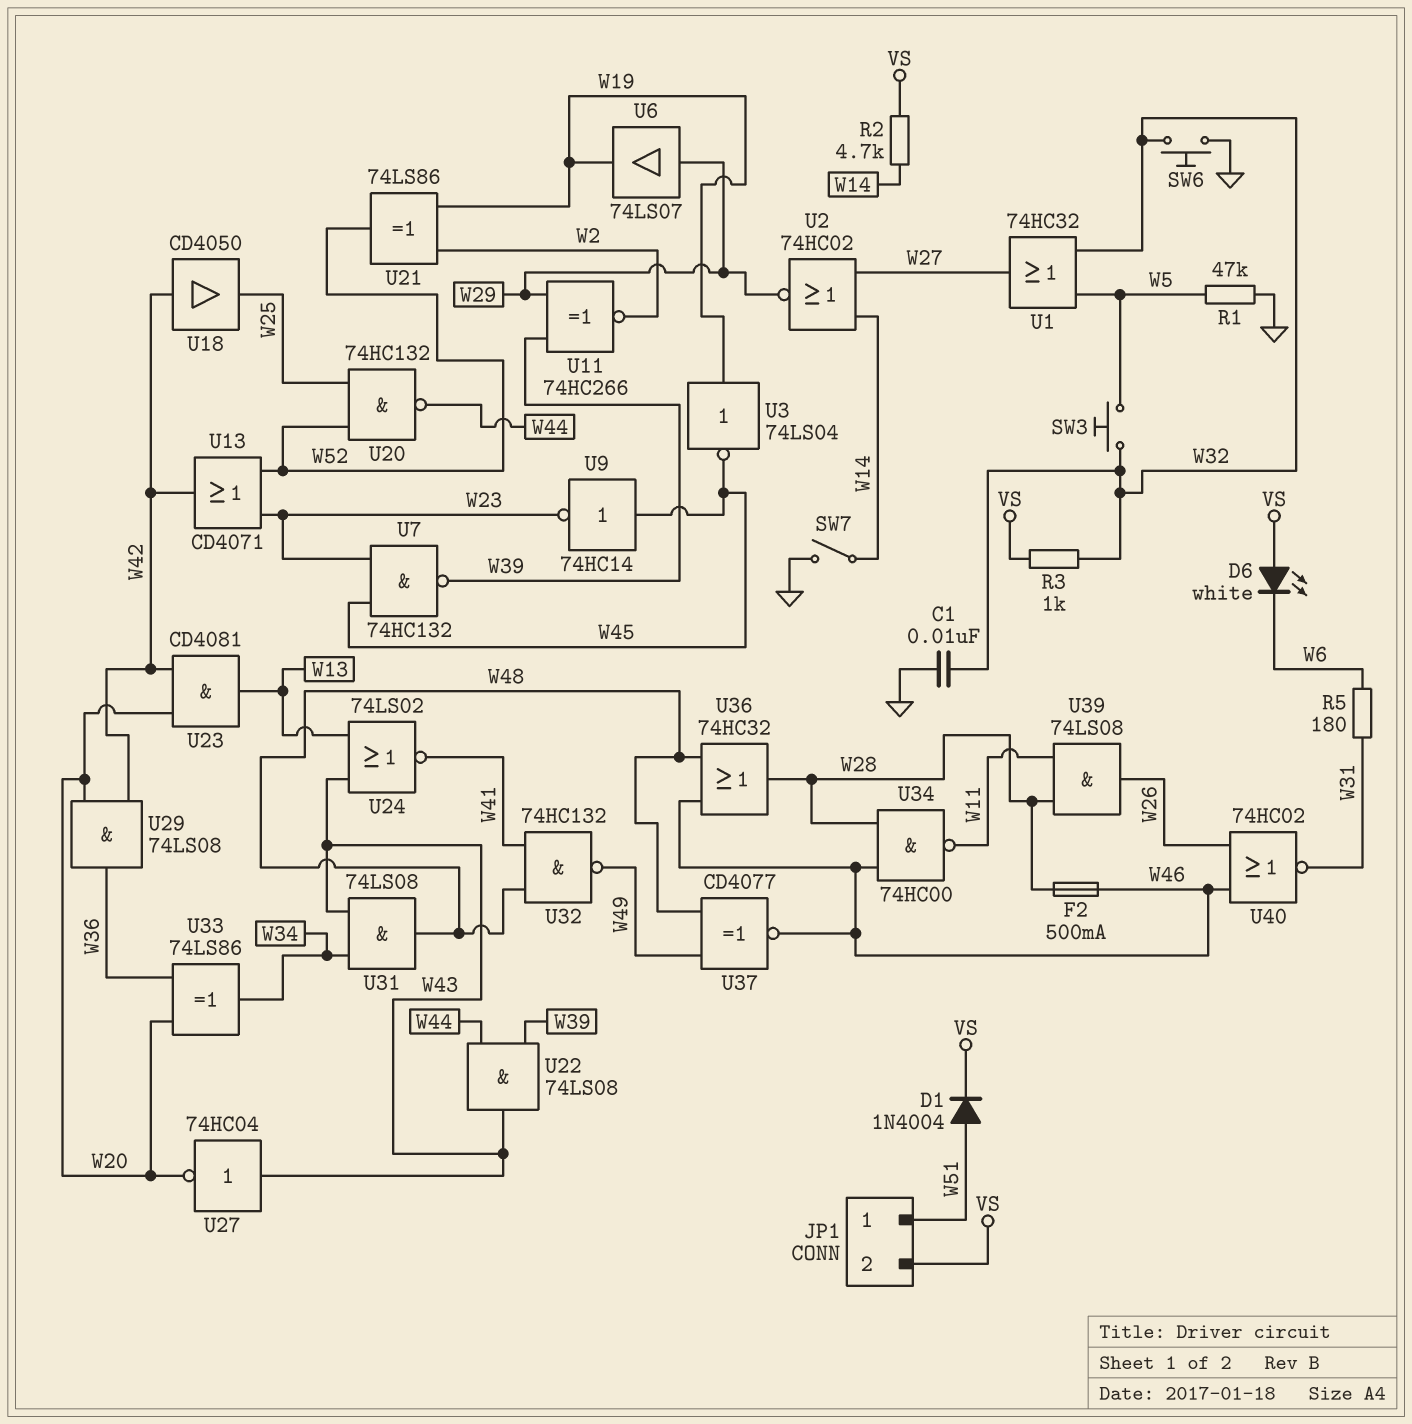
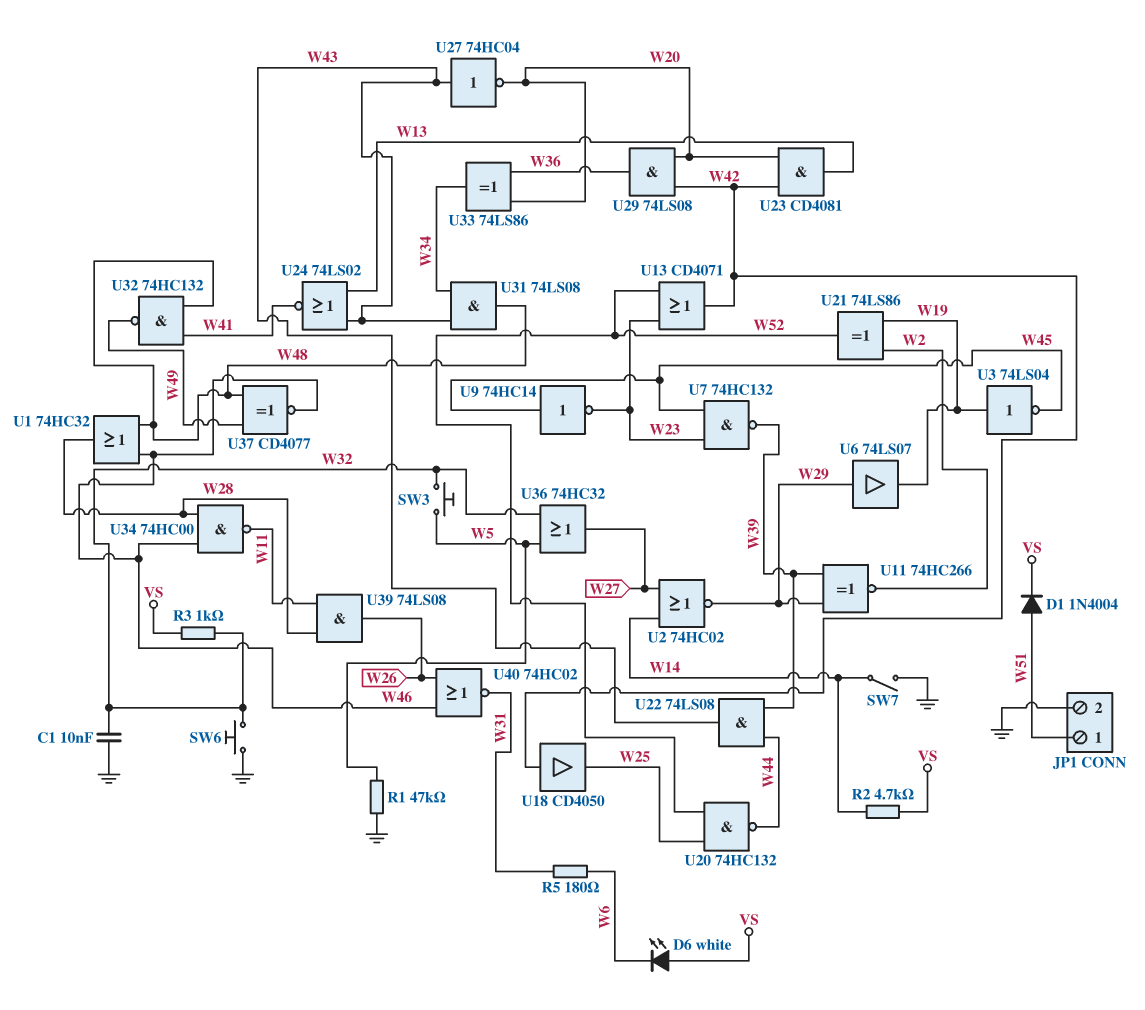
F2: 500mA (W28, W46) -> none
JP1 pin 2: VS -> GND
U1: OR 74HC32 (in W5, in W32, out W27) -> OR 74HC32 (in W46, in W48, out W28)
U36: OR 74HC32 (in W46, in W48, out W28) -> OR 74HC32 (in W5, in W32, out W27)

